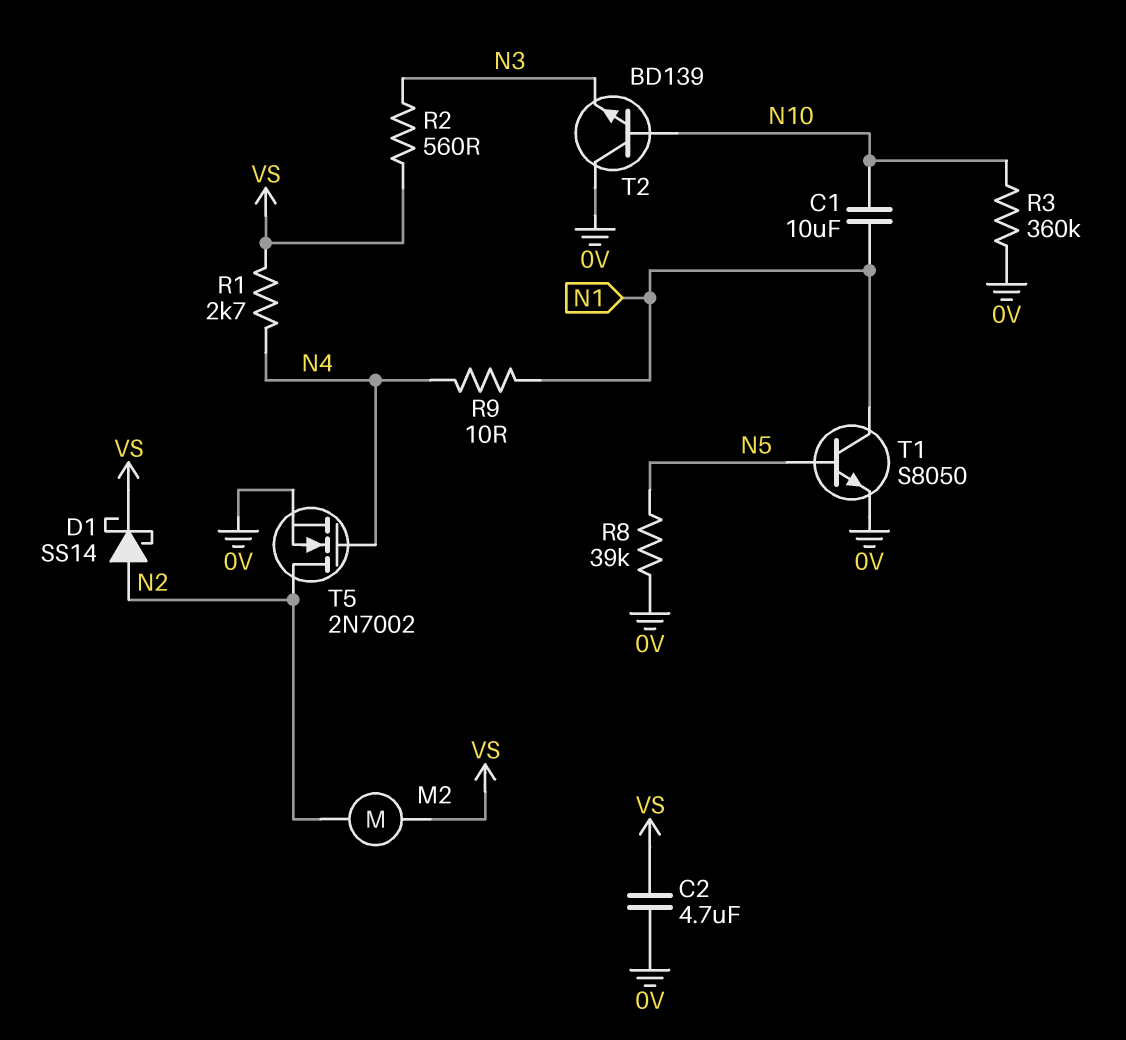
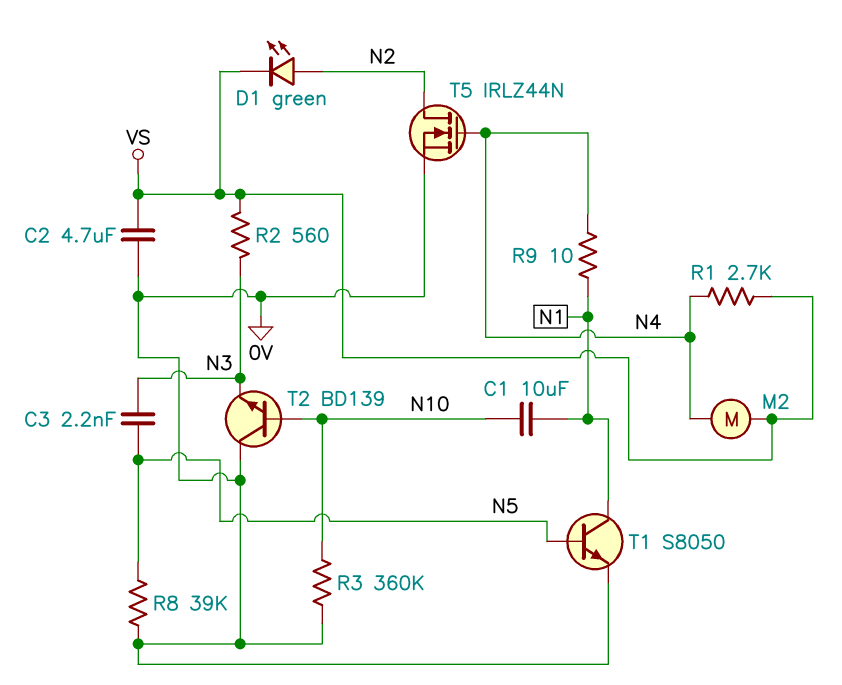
C3: none -> 2.2nF (N3, N5)
D1: schottky SS14 (A N2, K VS) -> LED green (A N2, K VS)
M2: motor (N2, VS) -> motor (N4, VS)
T5: NMOS 2N7002 (G N4, D N2, S 0V) -> NMOS IRLZ44N (G N4, D N2, S 0V)

